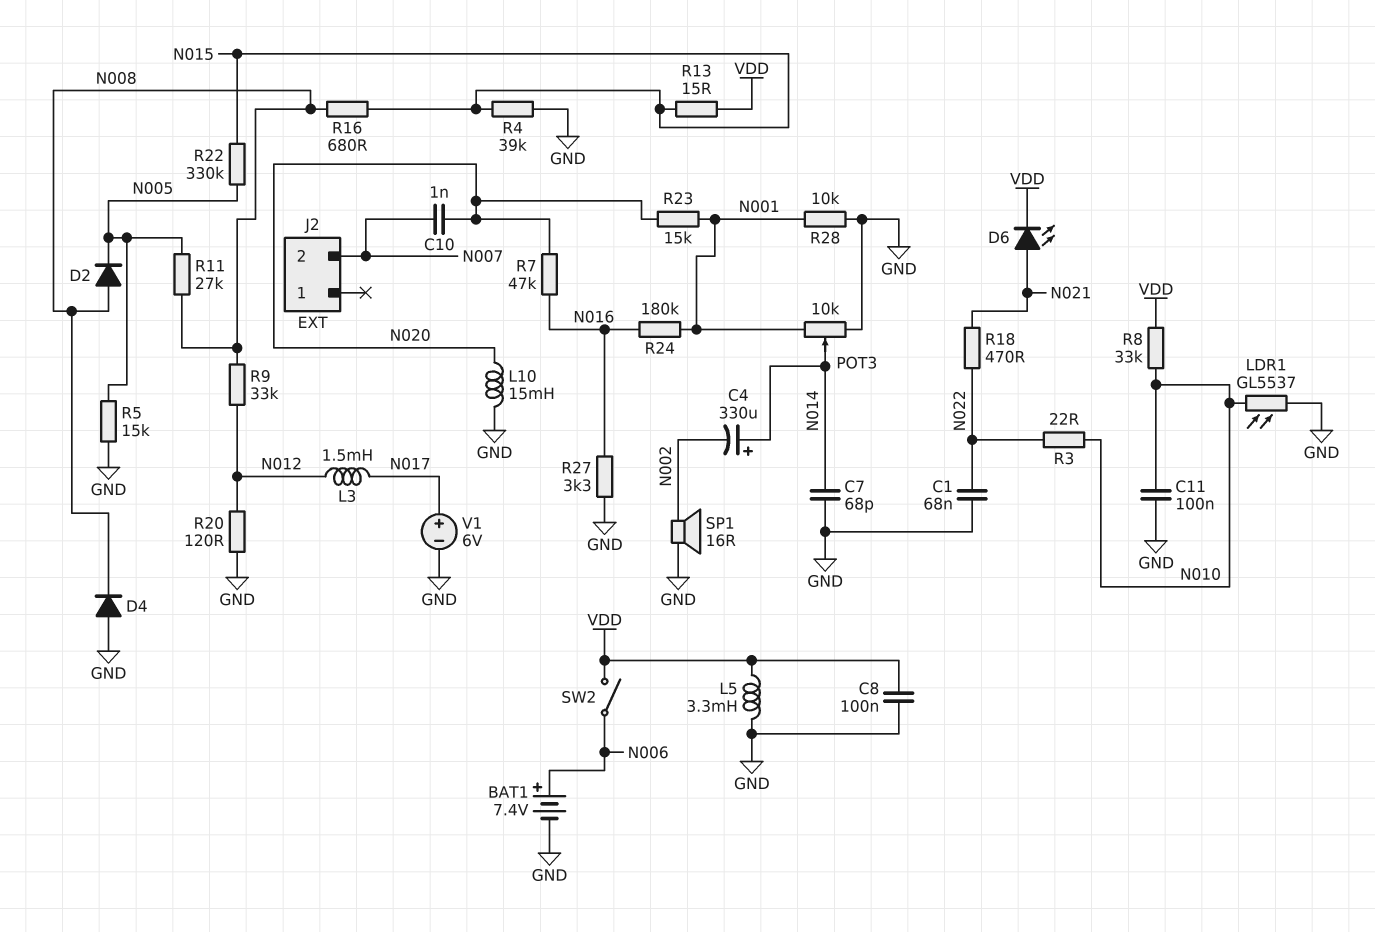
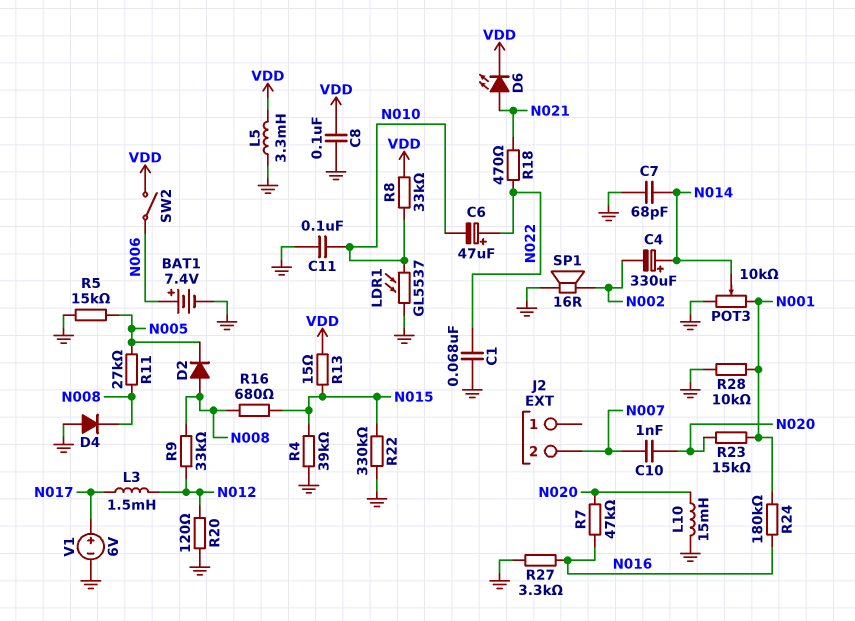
C6: none -> 47uF (plus N022, minus N010)
R3: 22 (N010, N022) -> none
R22: 330k (N005, N015) -> 330k (GND, N015)

